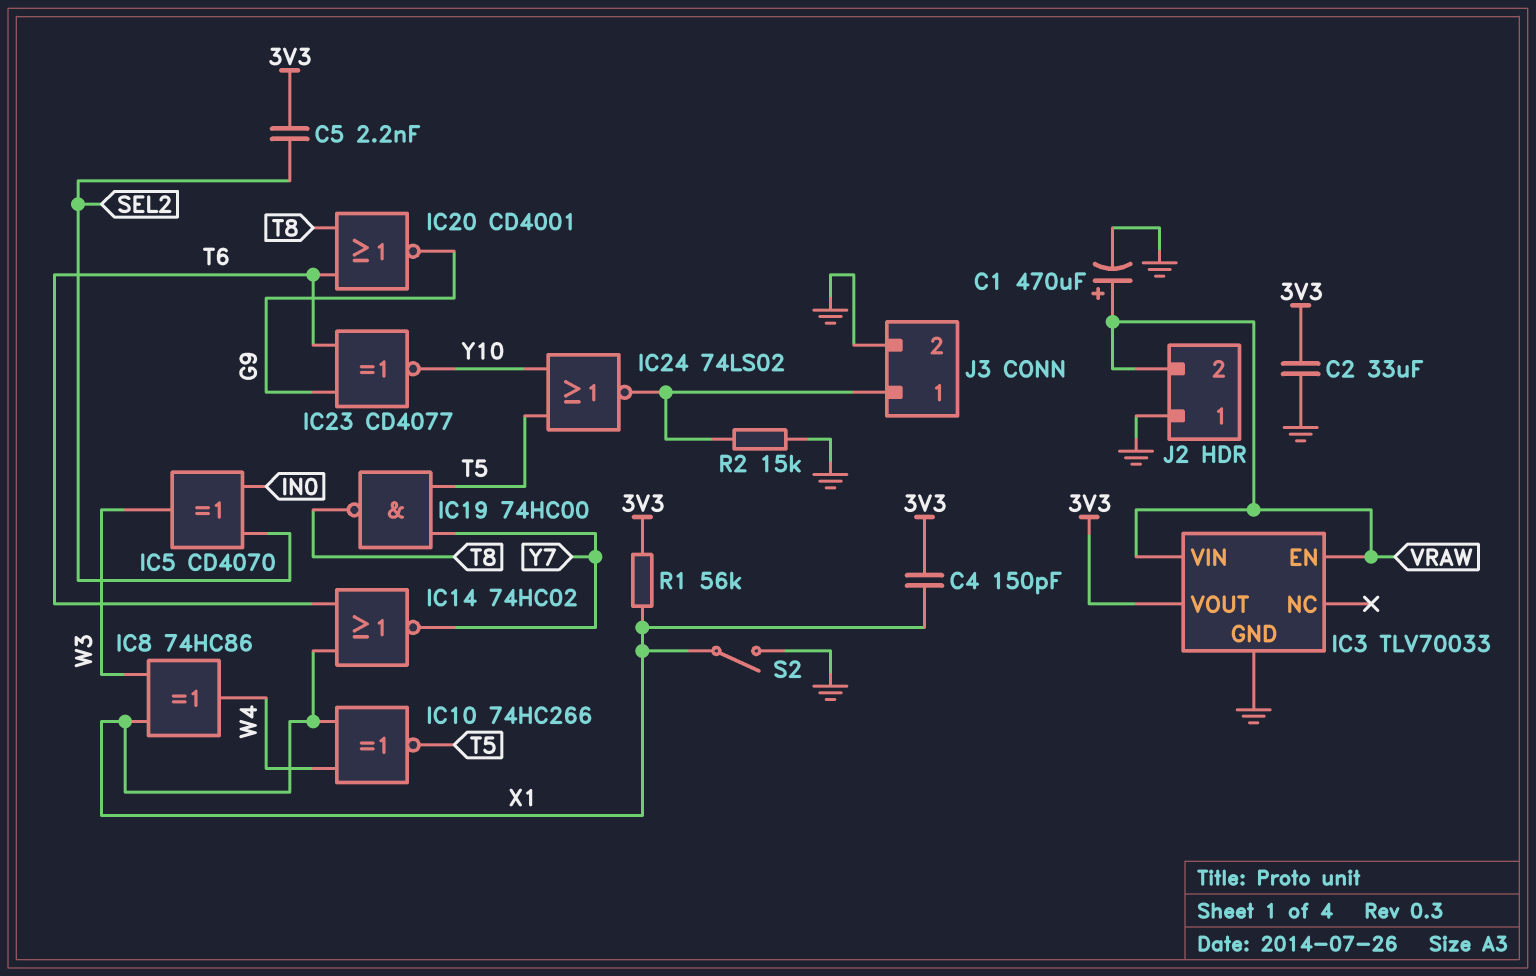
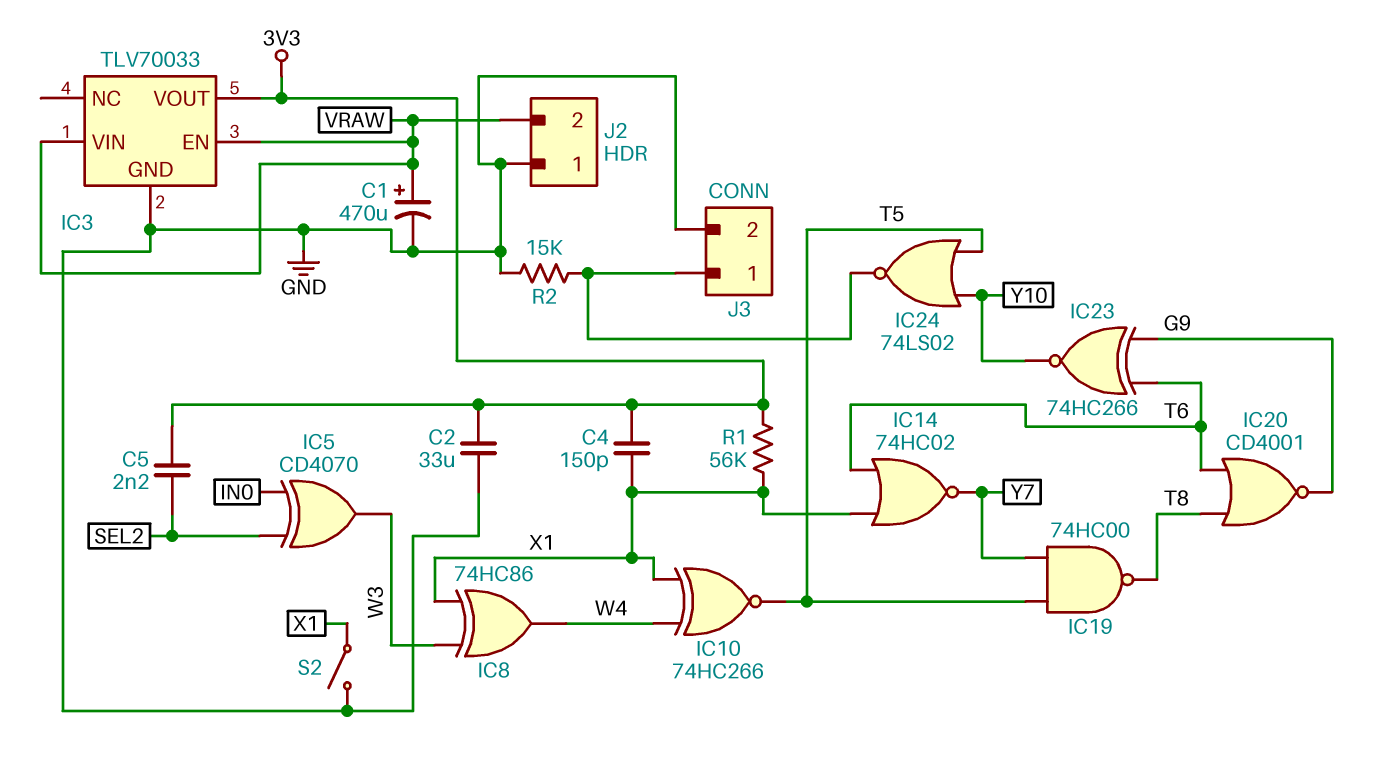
IC23: XNOR CD4077 (in G9, in T6, out Y10) -> XNOR 74HC266 (in G9, in T6, out Y10)

